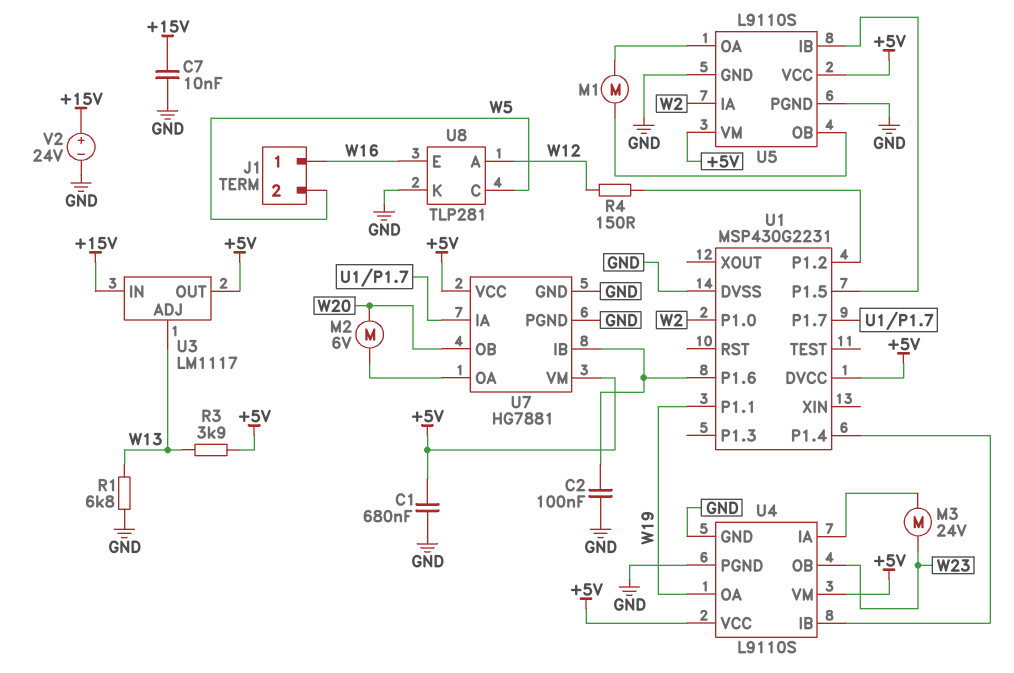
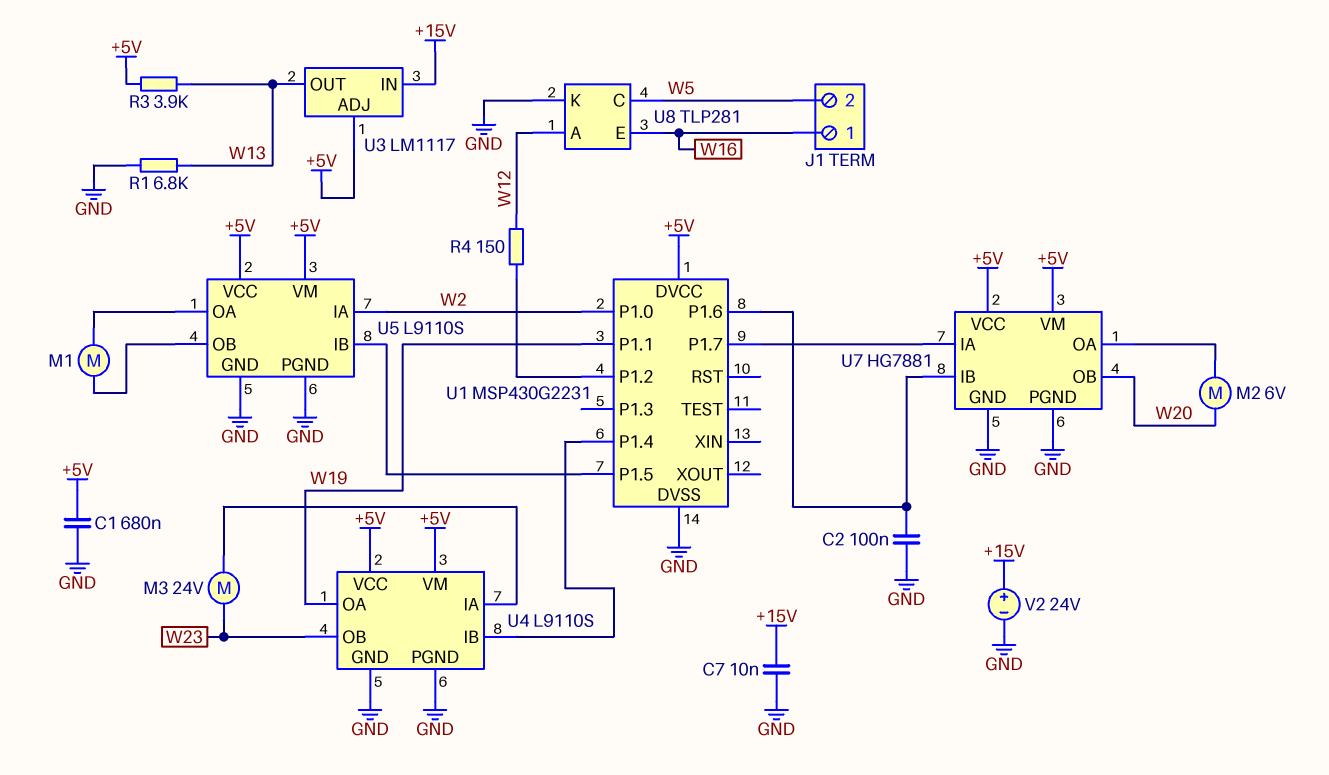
U3 pin ADJ: W13 -> +5V
U3 pin OUT: +5V -> W13

